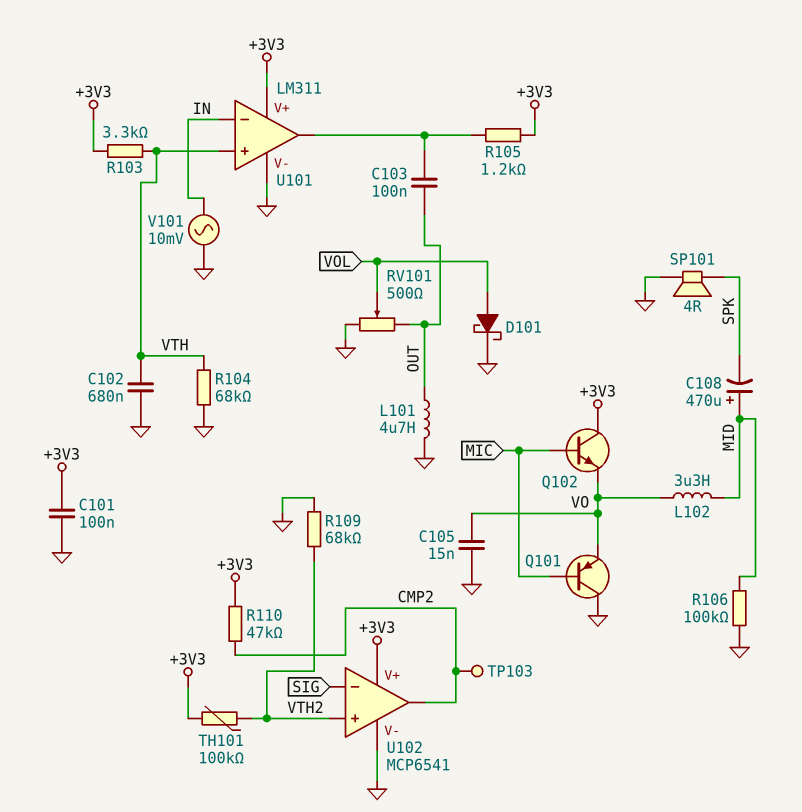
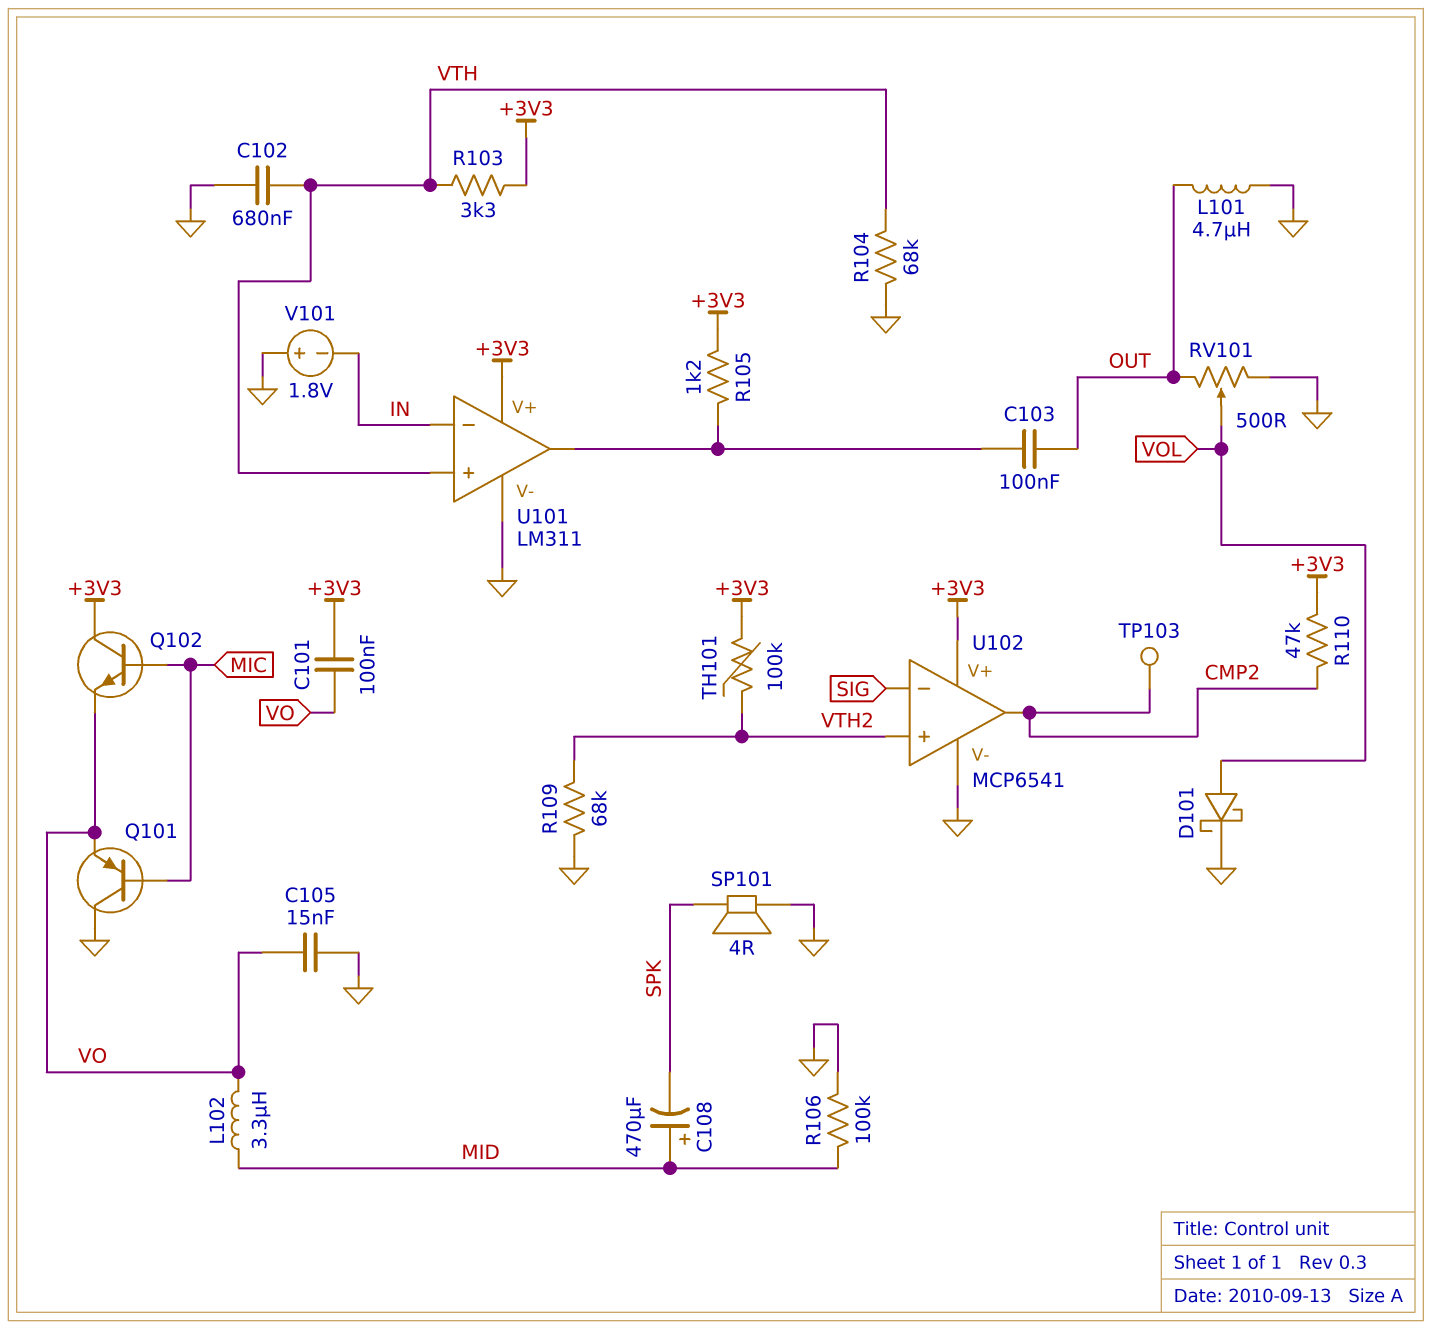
C101: 100nF (+3V3, GND) -> 100nF (+3V3, VO)
V101: AC 10mV (GND, IN) -> 1.8V (plus GND, minus IN)

